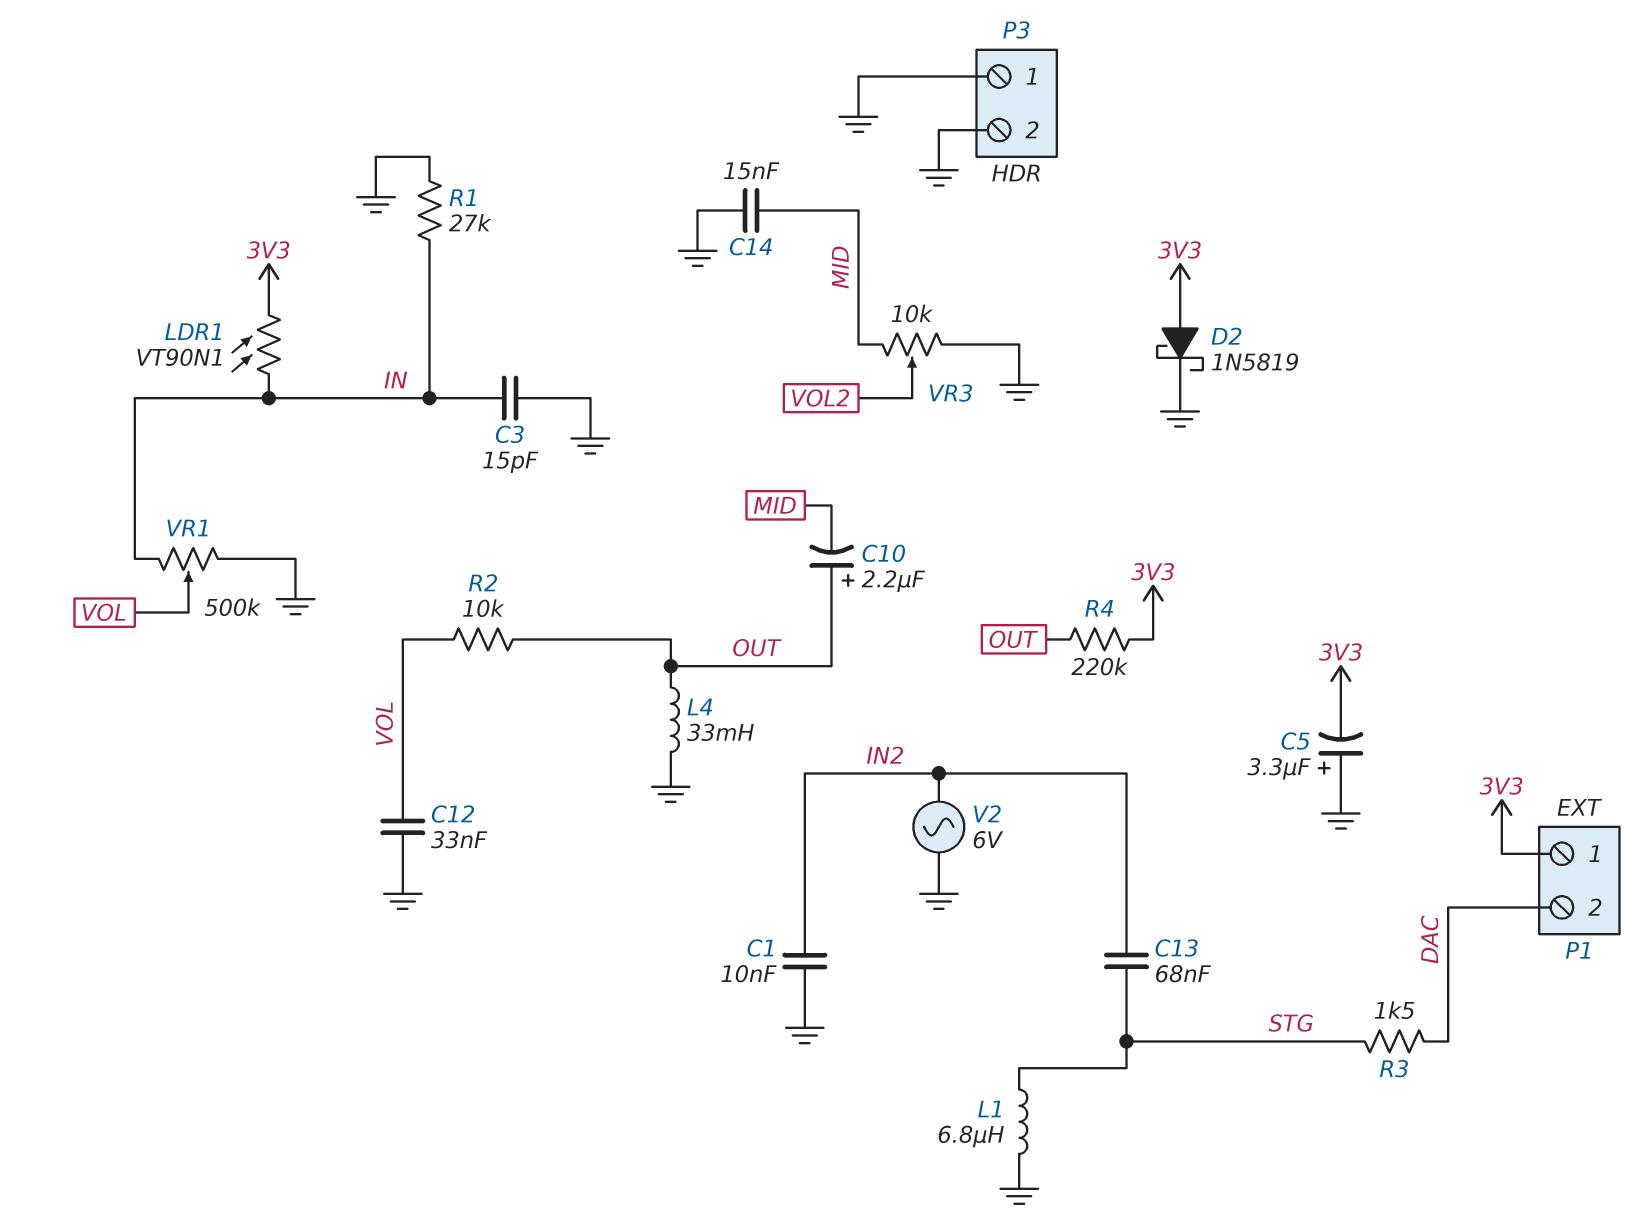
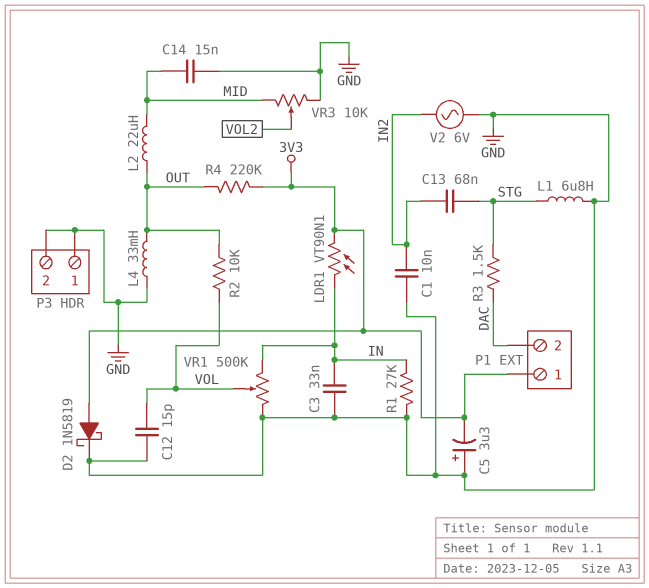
C3: 15pF (GND, IN) -> 33nF (GND, IN)
C10: 2.2uF (plus OUT, minus MID) -> none
C12: 33nF (GND, VOL) -> 15pF (GND, VOL)
L2: none -> 22uH (MID, OUT)

